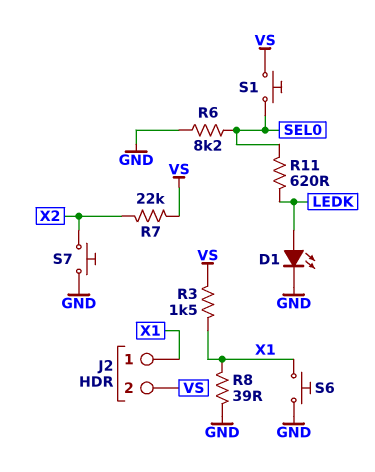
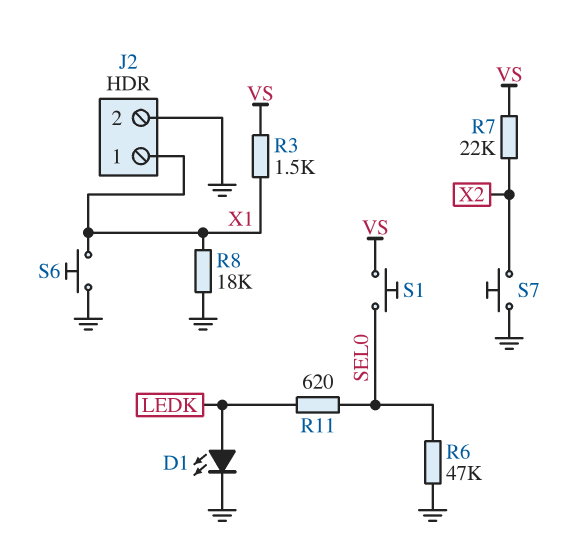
J2 pin 2: VS -> GND
R6: 8.2k (GND, SEL0) -> 47k (GND, SEL0)
R8: 39 (GND, X1) -> 18k (GND, X1)

